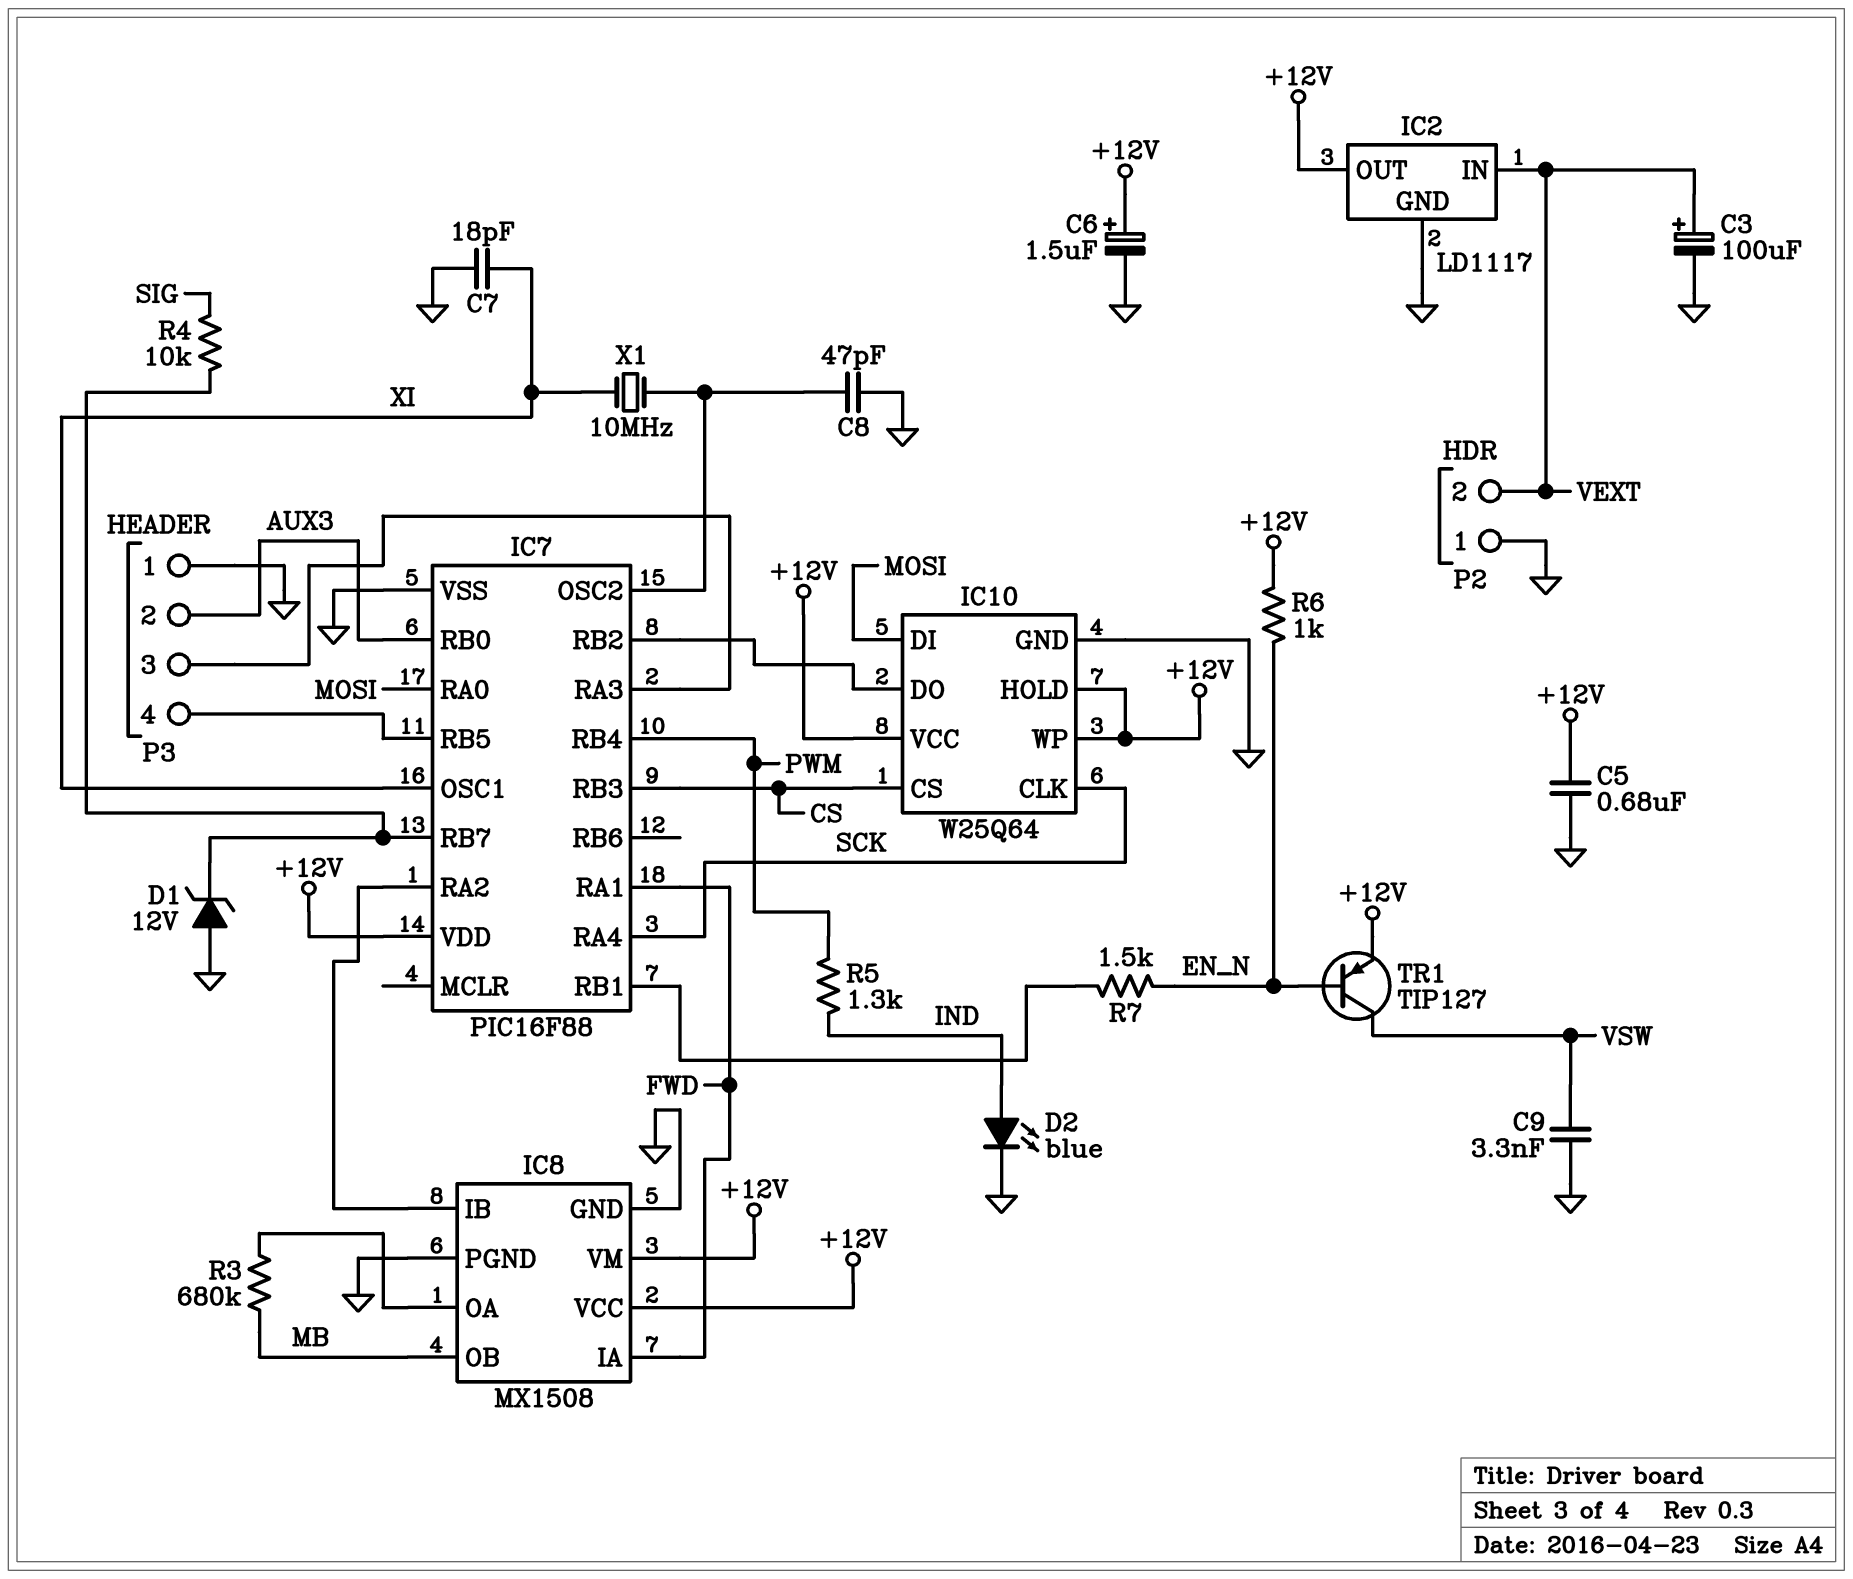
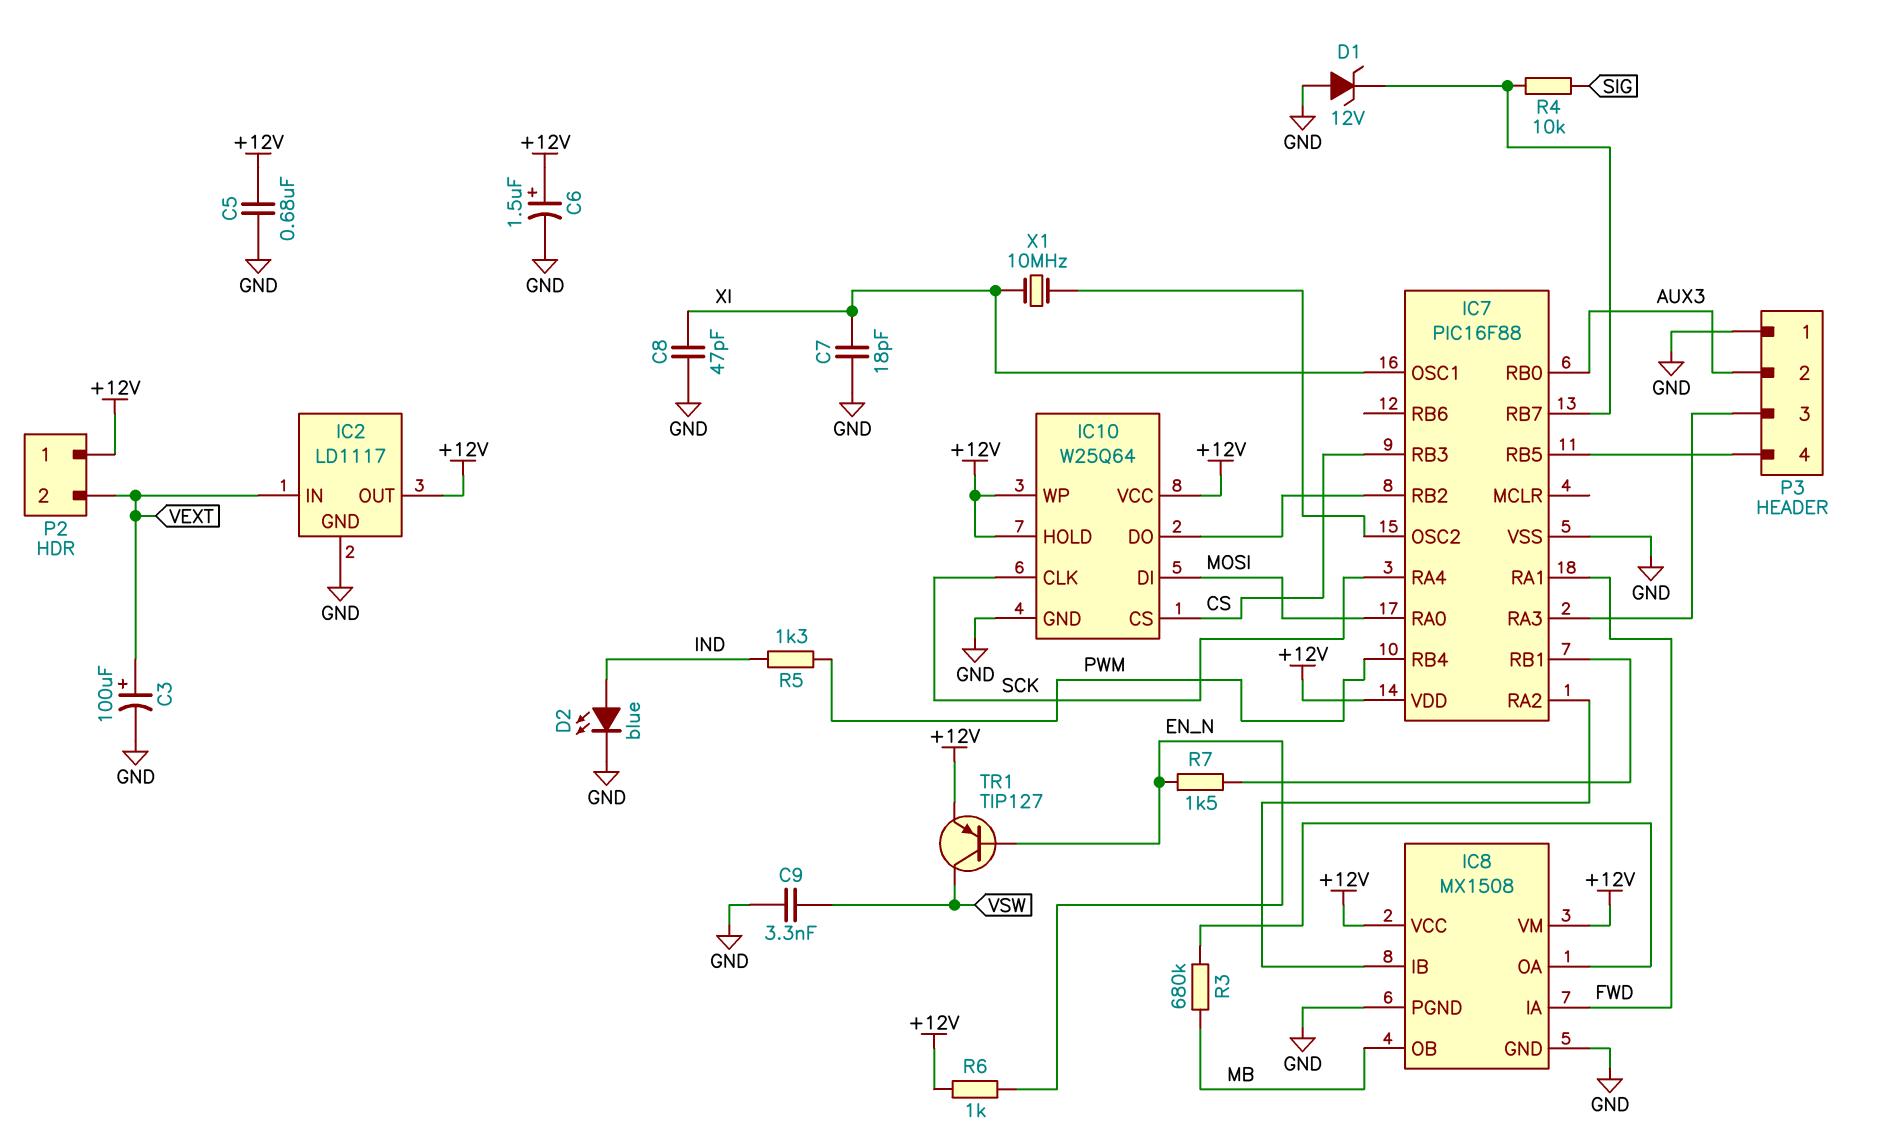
C8: 47pF (GND, IC7/OSC2) -> 47pF (GND, XI)
P2 pin 1: GND -> +12V

